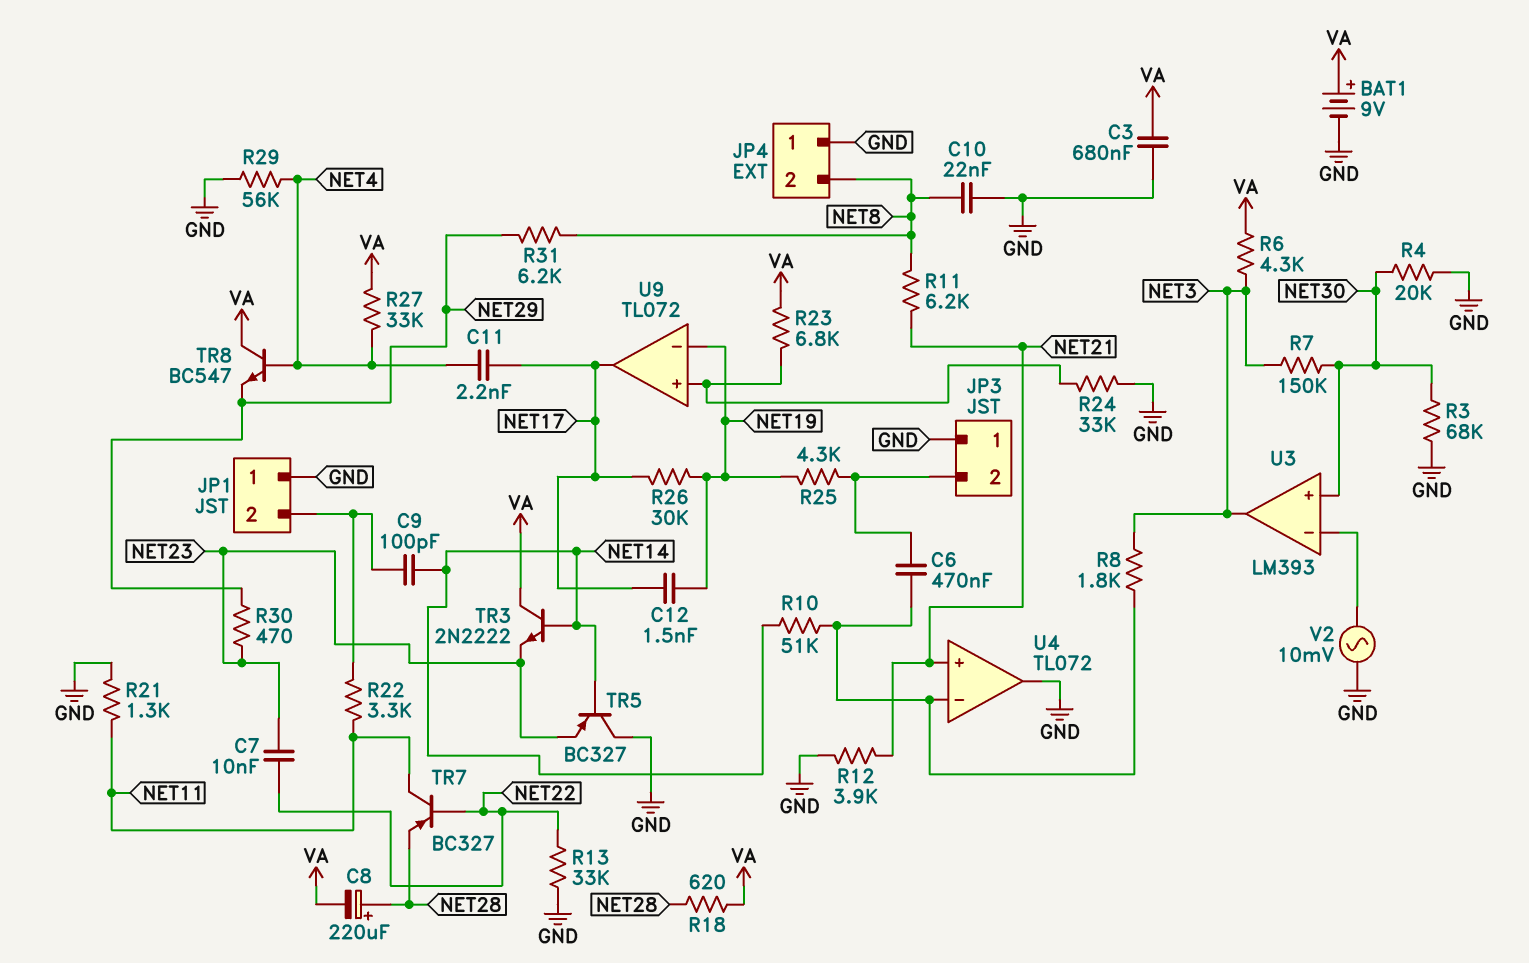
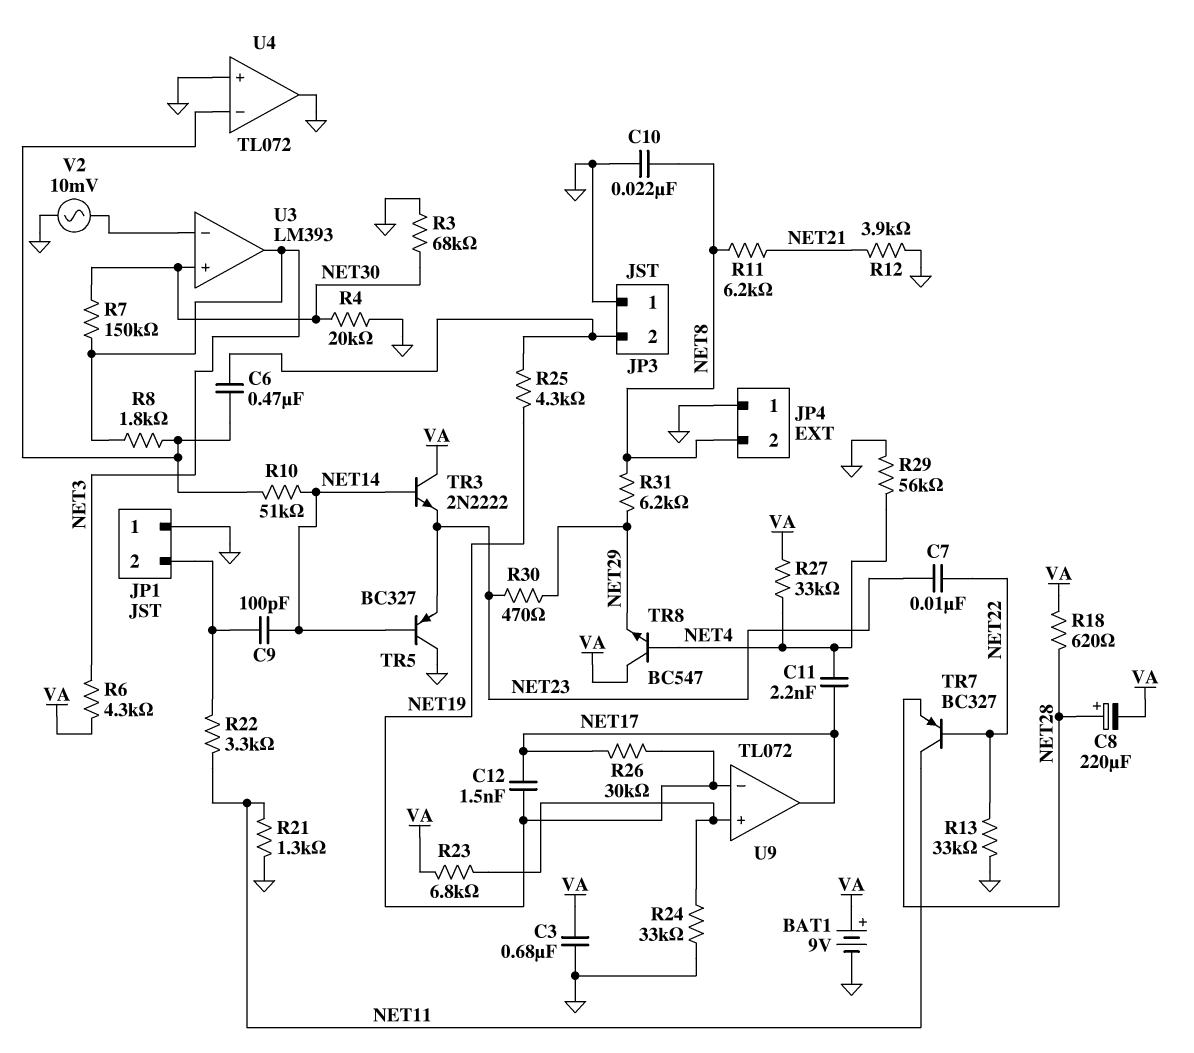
U4 pin in+: NET21 -> GND

